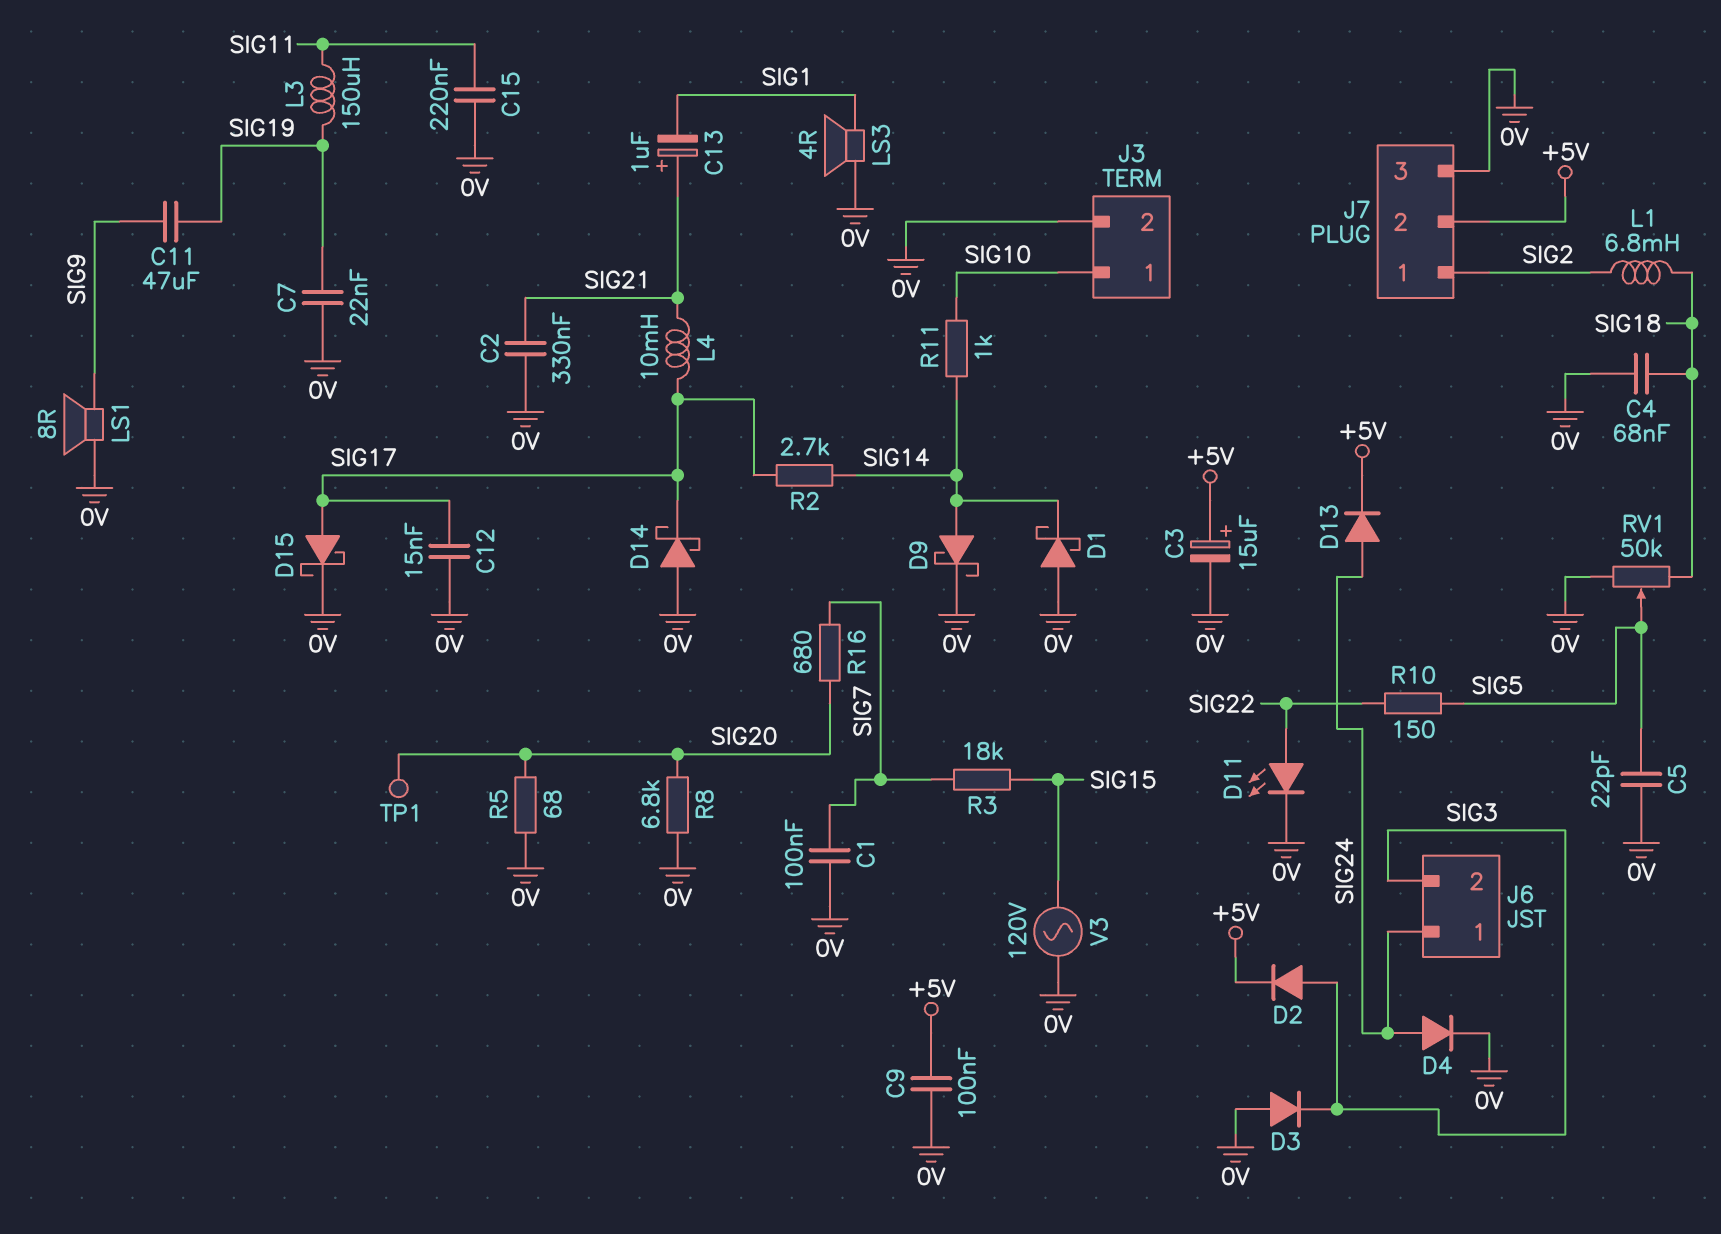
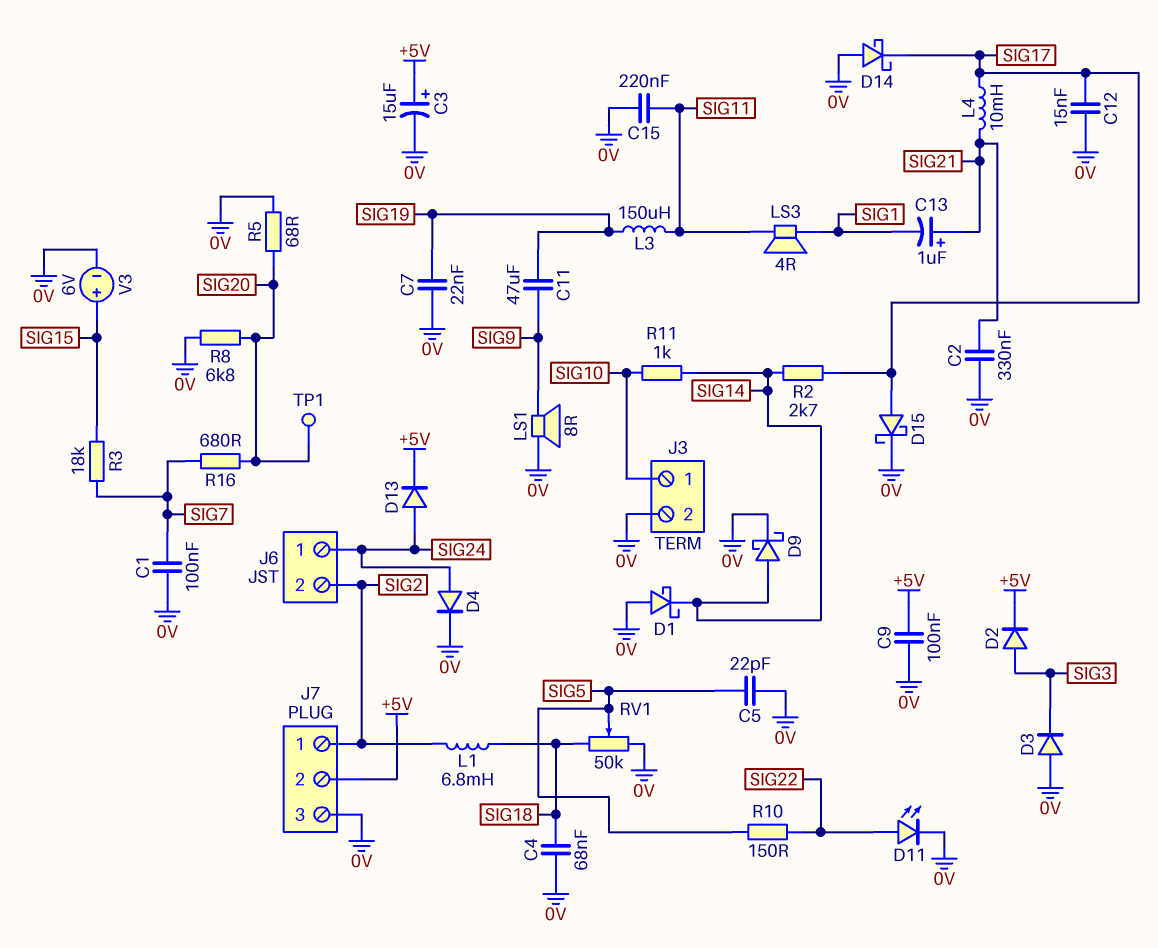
J6 pin 2: SIG3 -> SIG2
LS3: speaker 4R (0V, SIG1) -> speaker 4R (SIG1, SIG11)
V3: AC 120V (0V, SIG15) -> 6V (plus SIG15, minus 0V)

